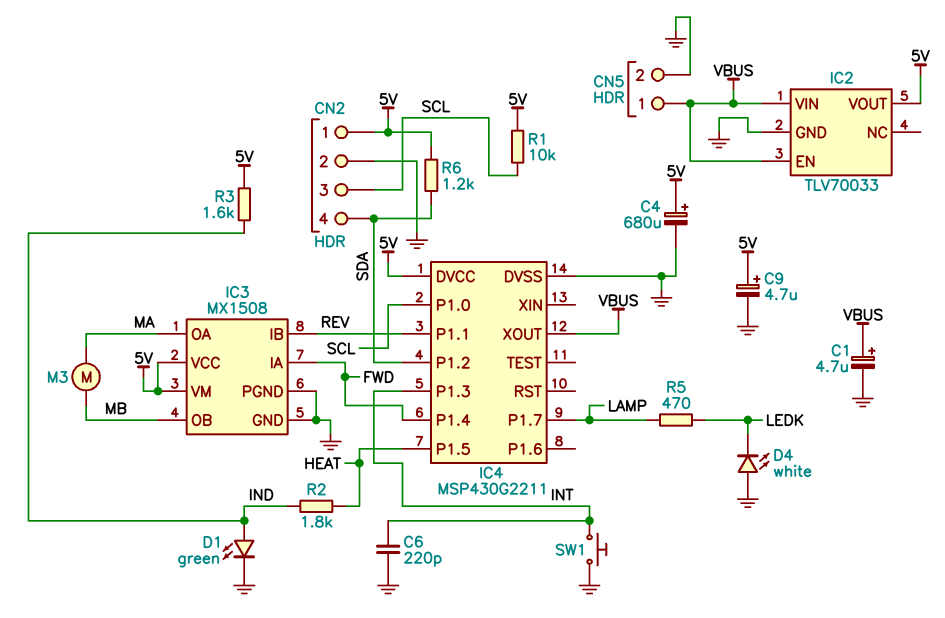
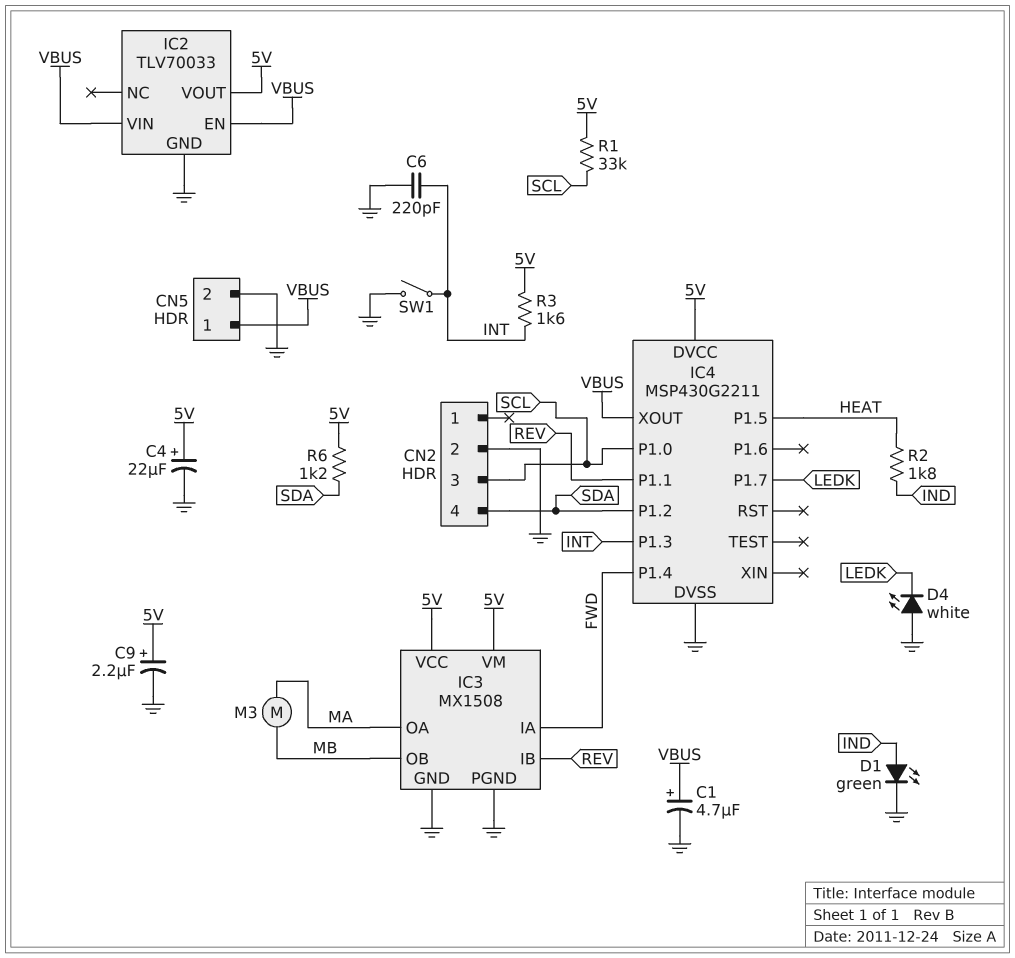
C4: 680uF (plus 5V, minus GND) -> 22uF (plus 5V, minus GND)
C9: 4.7uF (plus 5V, minus GND) -> 2.2uF (plus 5V, minus GND)
CN2 pin 1: 5V -> none
IC4 pin P1.7: LAMP -> LEDK
R1: 10k (5V, SCL) -> 33k (5V, SCL)
R3: 1.6k (5V, IND) -> 1.6k (5V, INT)
R5: 470 (LAMP, LEDK) -> none
SW1: button (GND, INT) -> switch (GND, INT)

